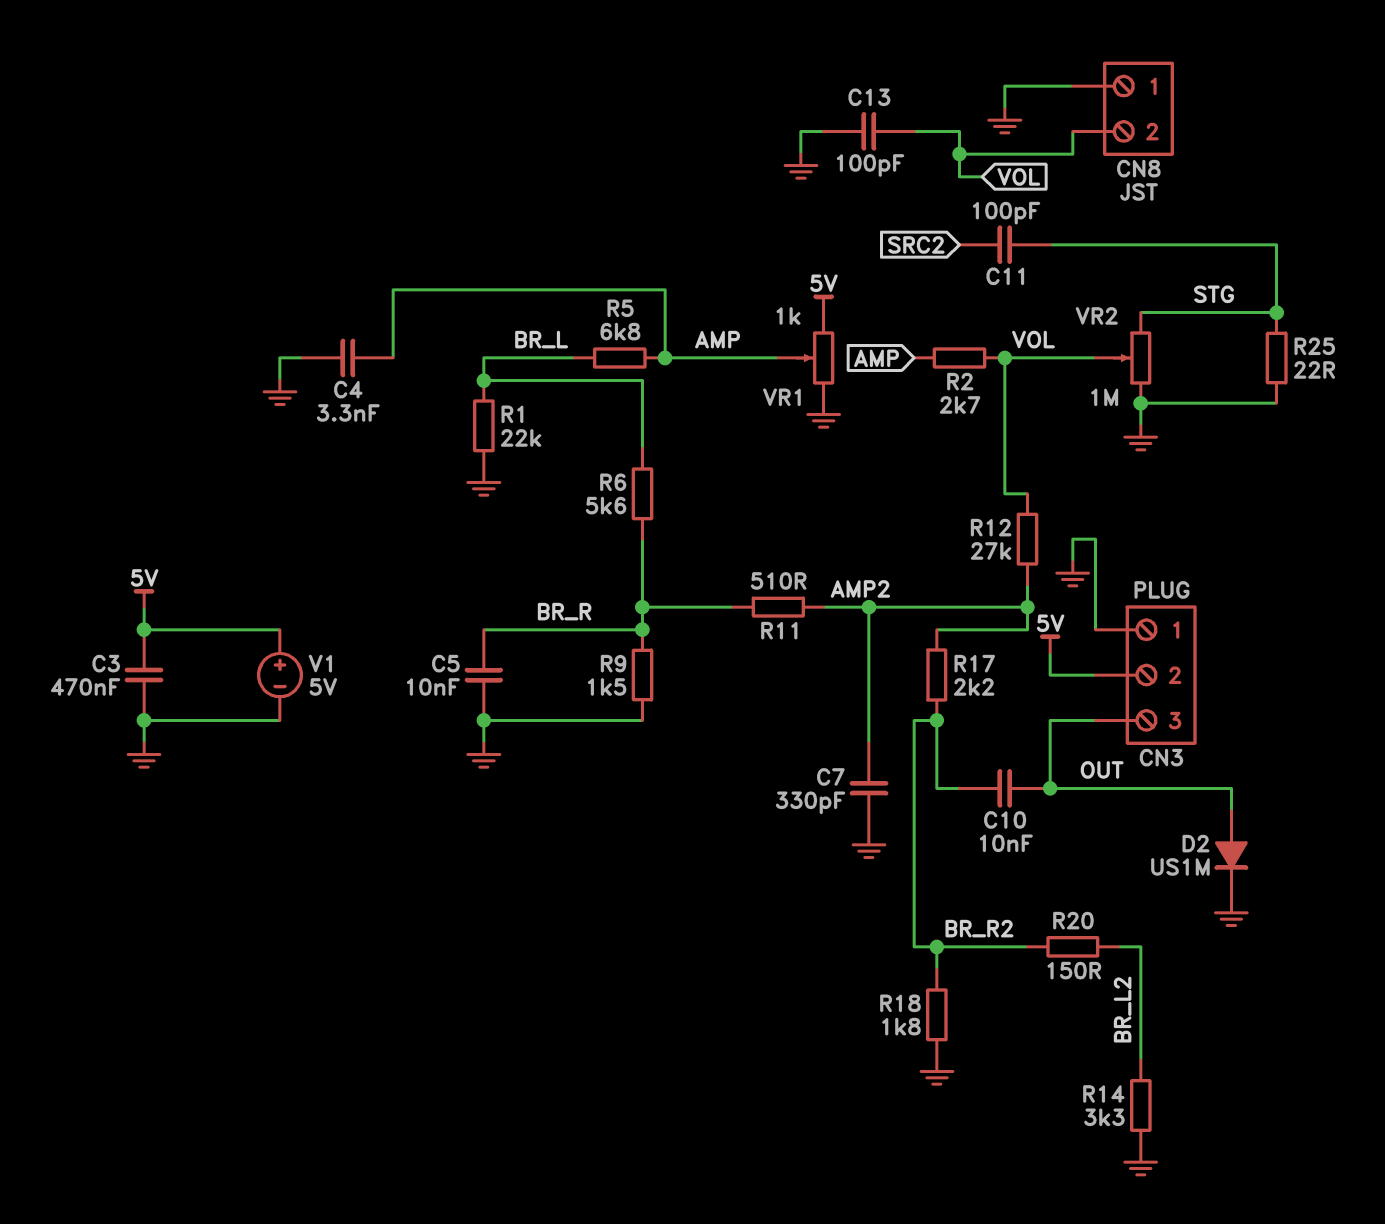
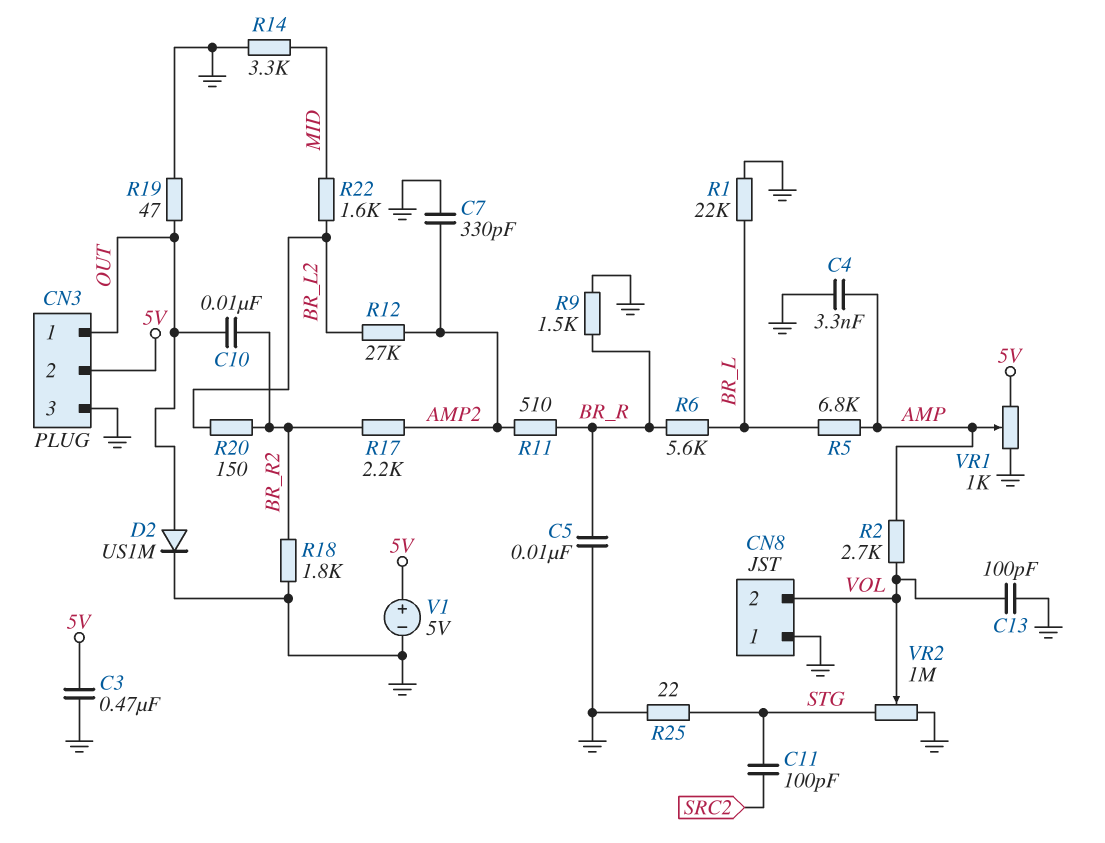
CN3 pin 1: GND -> OUT
CN3 pin 3: OUT -> GND
R12: 27k (AMP2, VOL) -> 27k (AMP2, BR_L2)
R14: 3.3k (BR_L2, GND) -> 3.3k (GND, MID)
R19: none -> 47 (GND, OUT)
R22: none -> 1.6k (BR_L2, MID)

